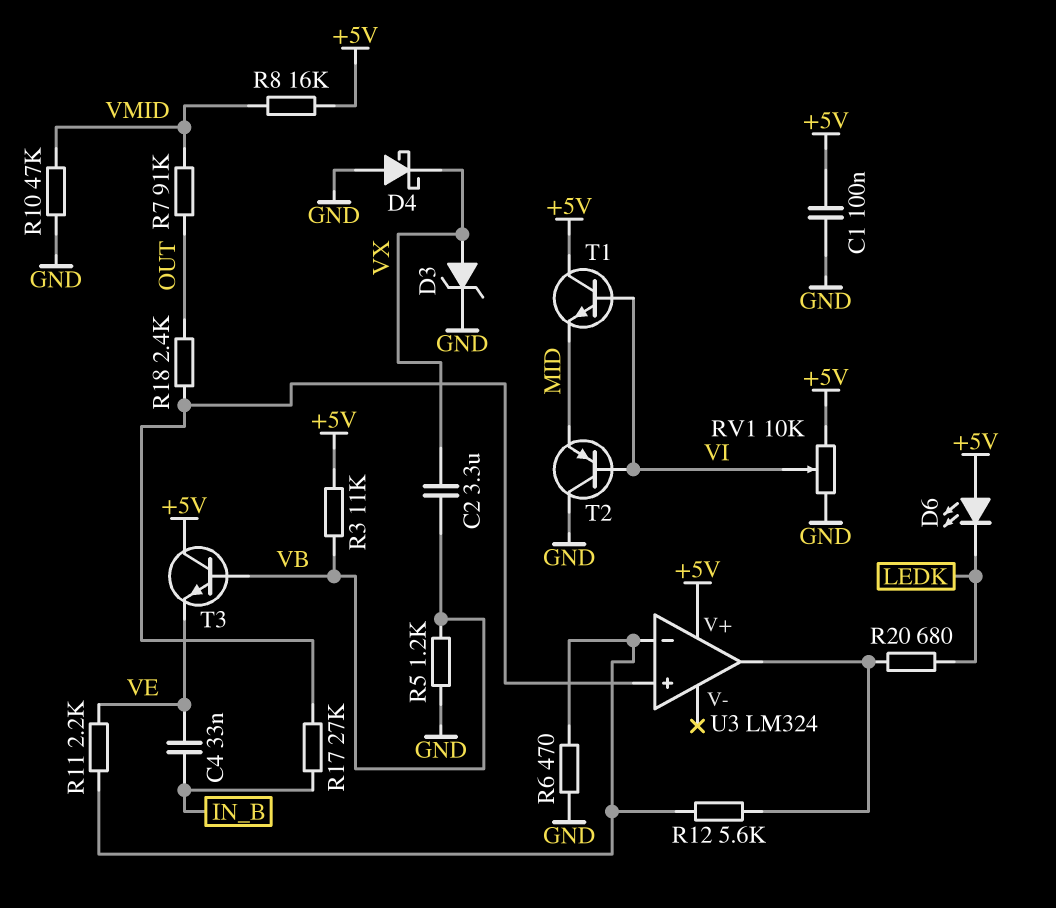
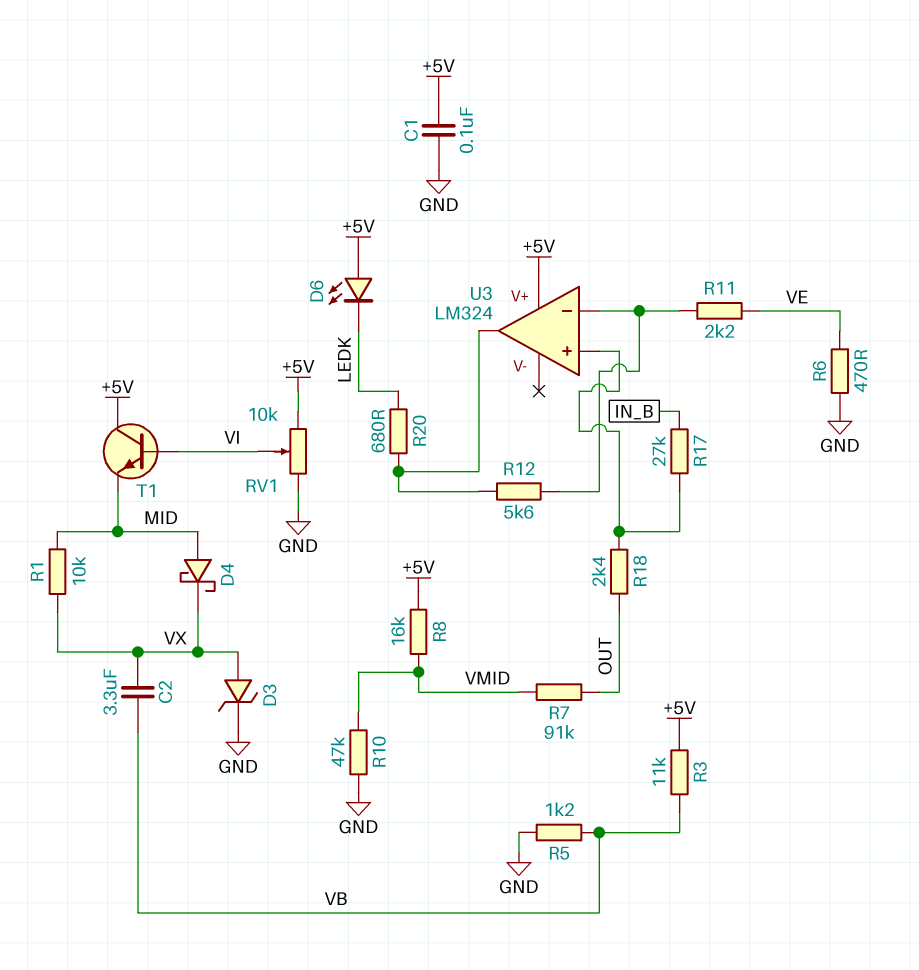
C4: 33nF (IN_B, VE) -> none
D4: schottky (A GND, K VX) -> schottky (A MID, K VX)
R1: none -> 10k (MID, VX)
R6: 470 (GND, U3/in-) -> 470 (GND, VE)
T2: PNP (B VI, C GND, E MID) -> none
T3: NPN (B VB, C +5V, E VE) -> none

